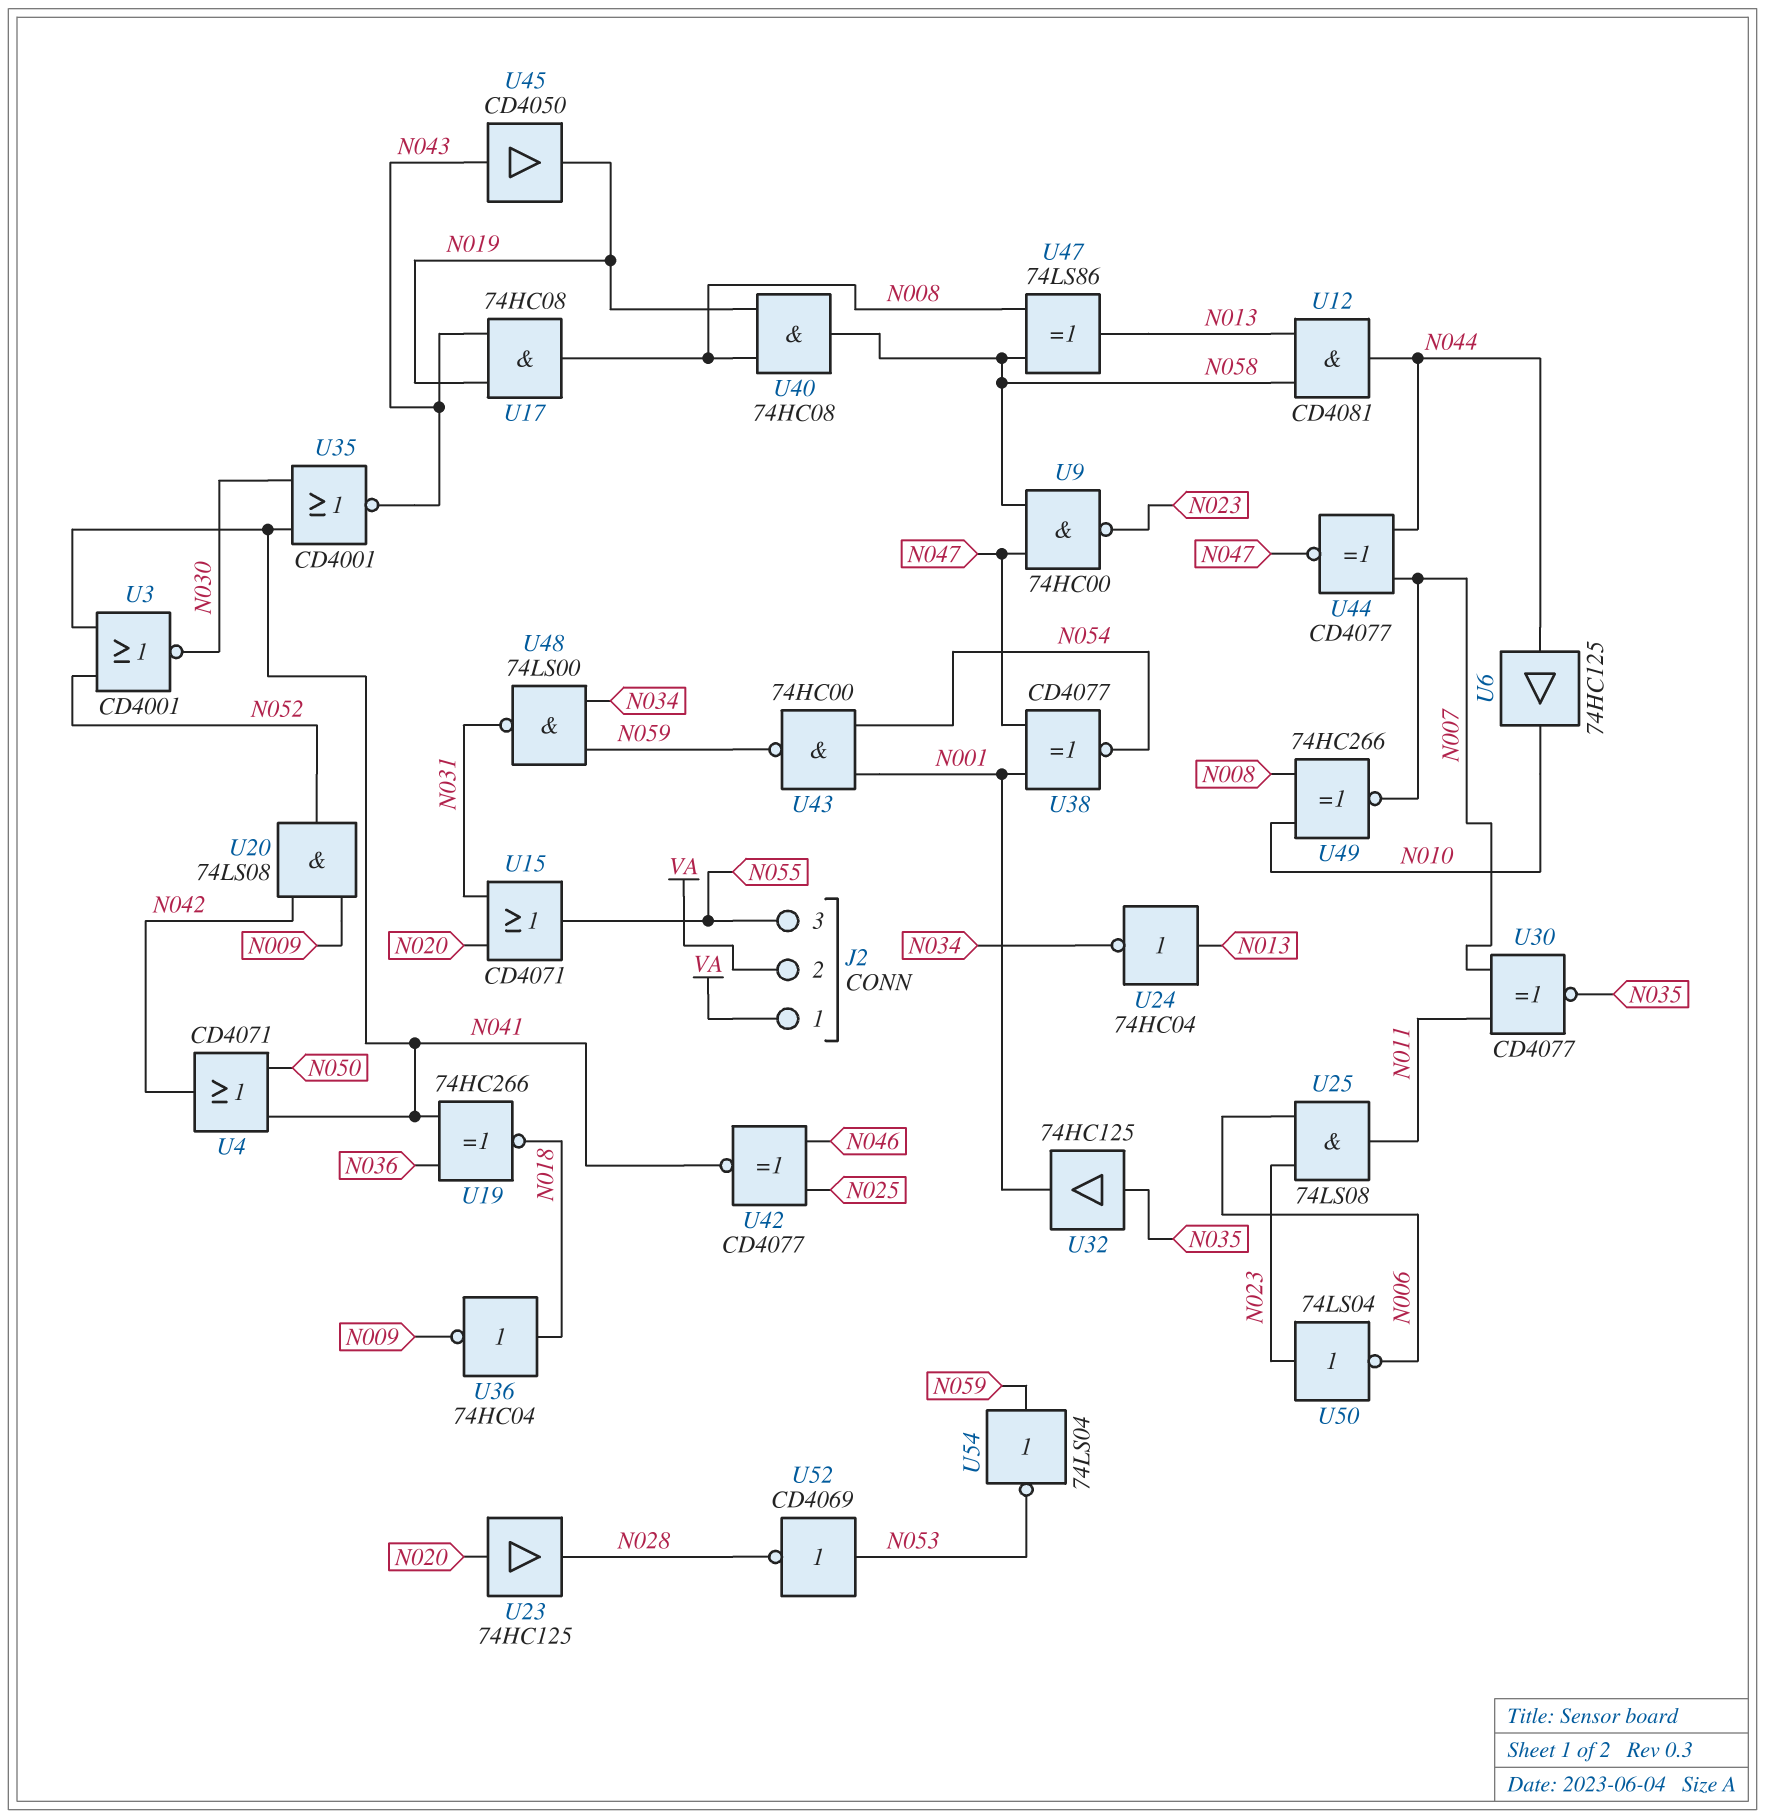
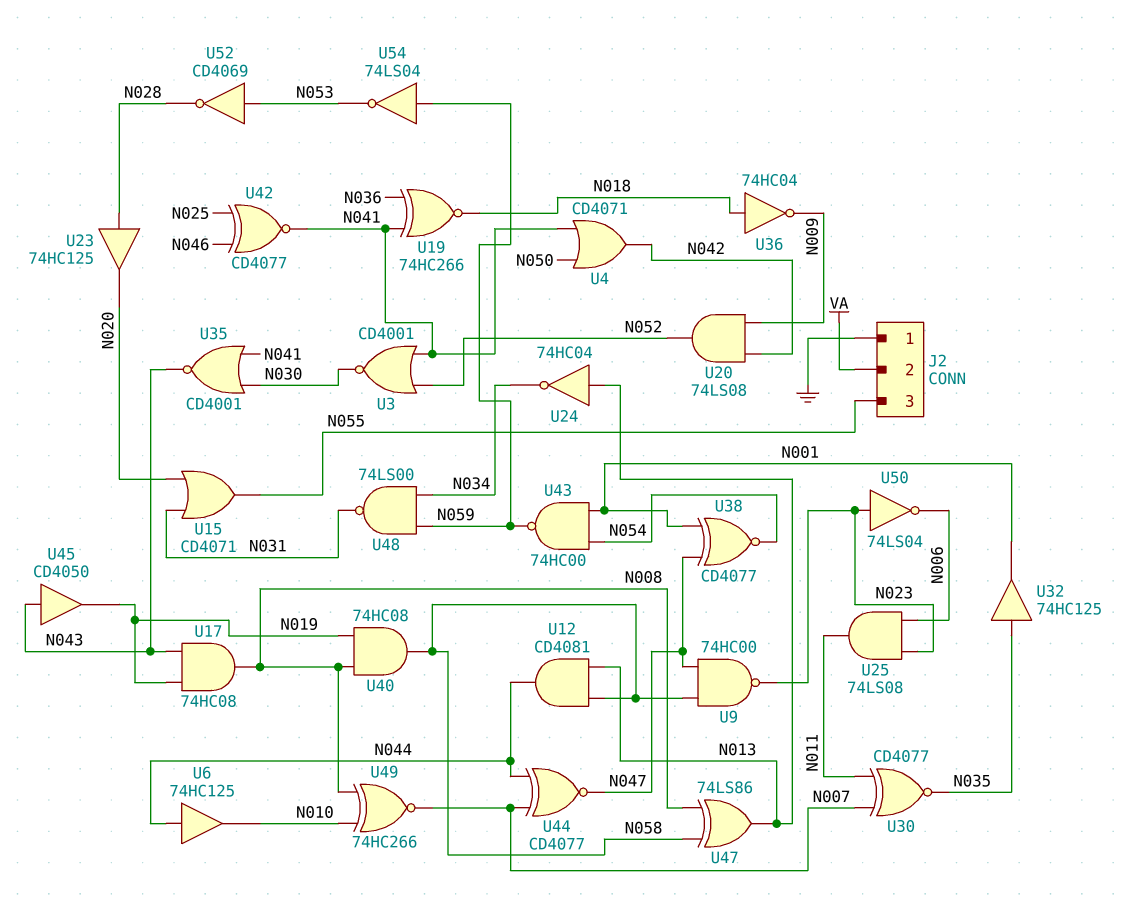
J2 pin 1: VA -> GND
U23: buffer 74HC125 (in N020, out N028) -> buffer 74HC125 (in N028, out N020)

